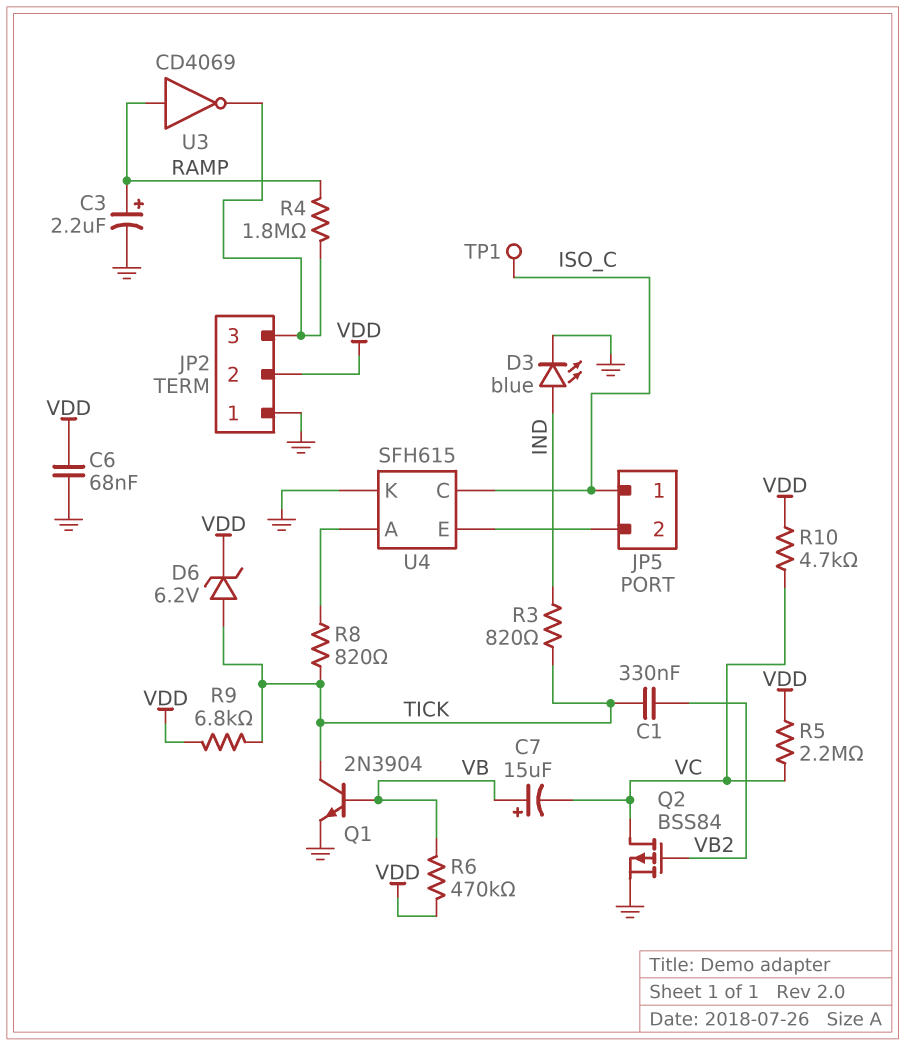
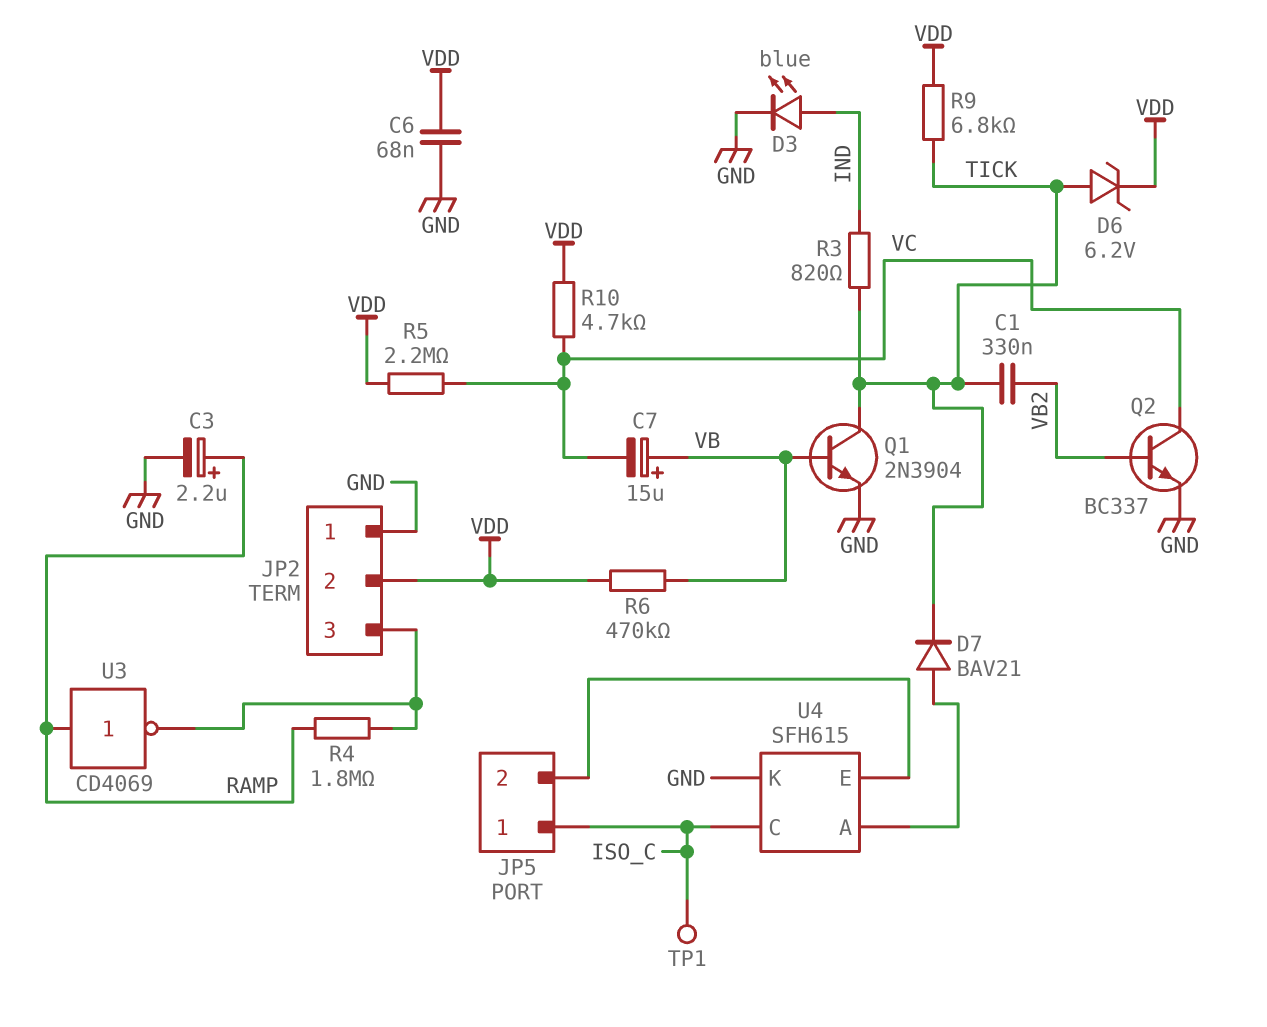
D7: none -> diode BAV21 (A U4/A, K TICK)
Q2: PMOS BSS84 (G VB2, D VC, S GND) -> NPN BC337 (B VB2, C VC, E GND)
R8: 820 (TICK, U4/A) -> none

